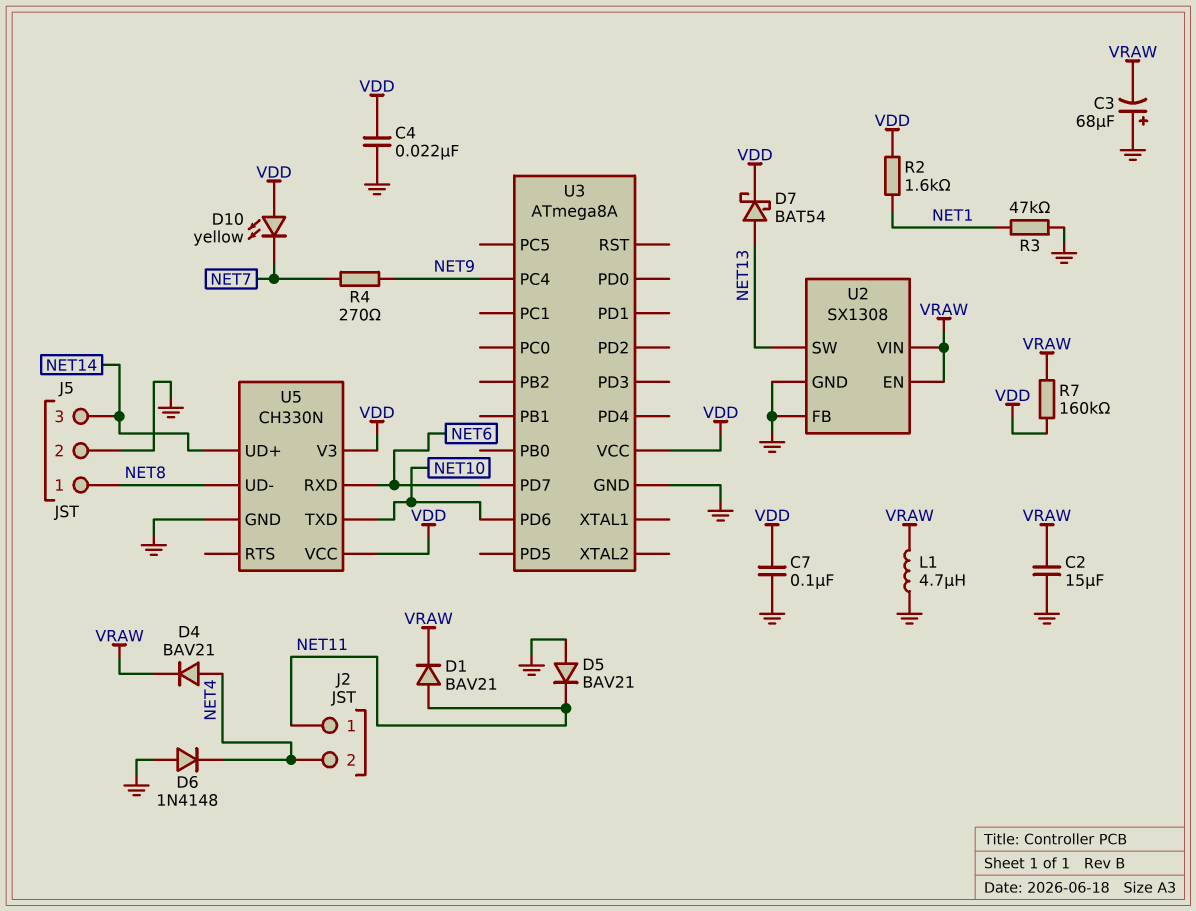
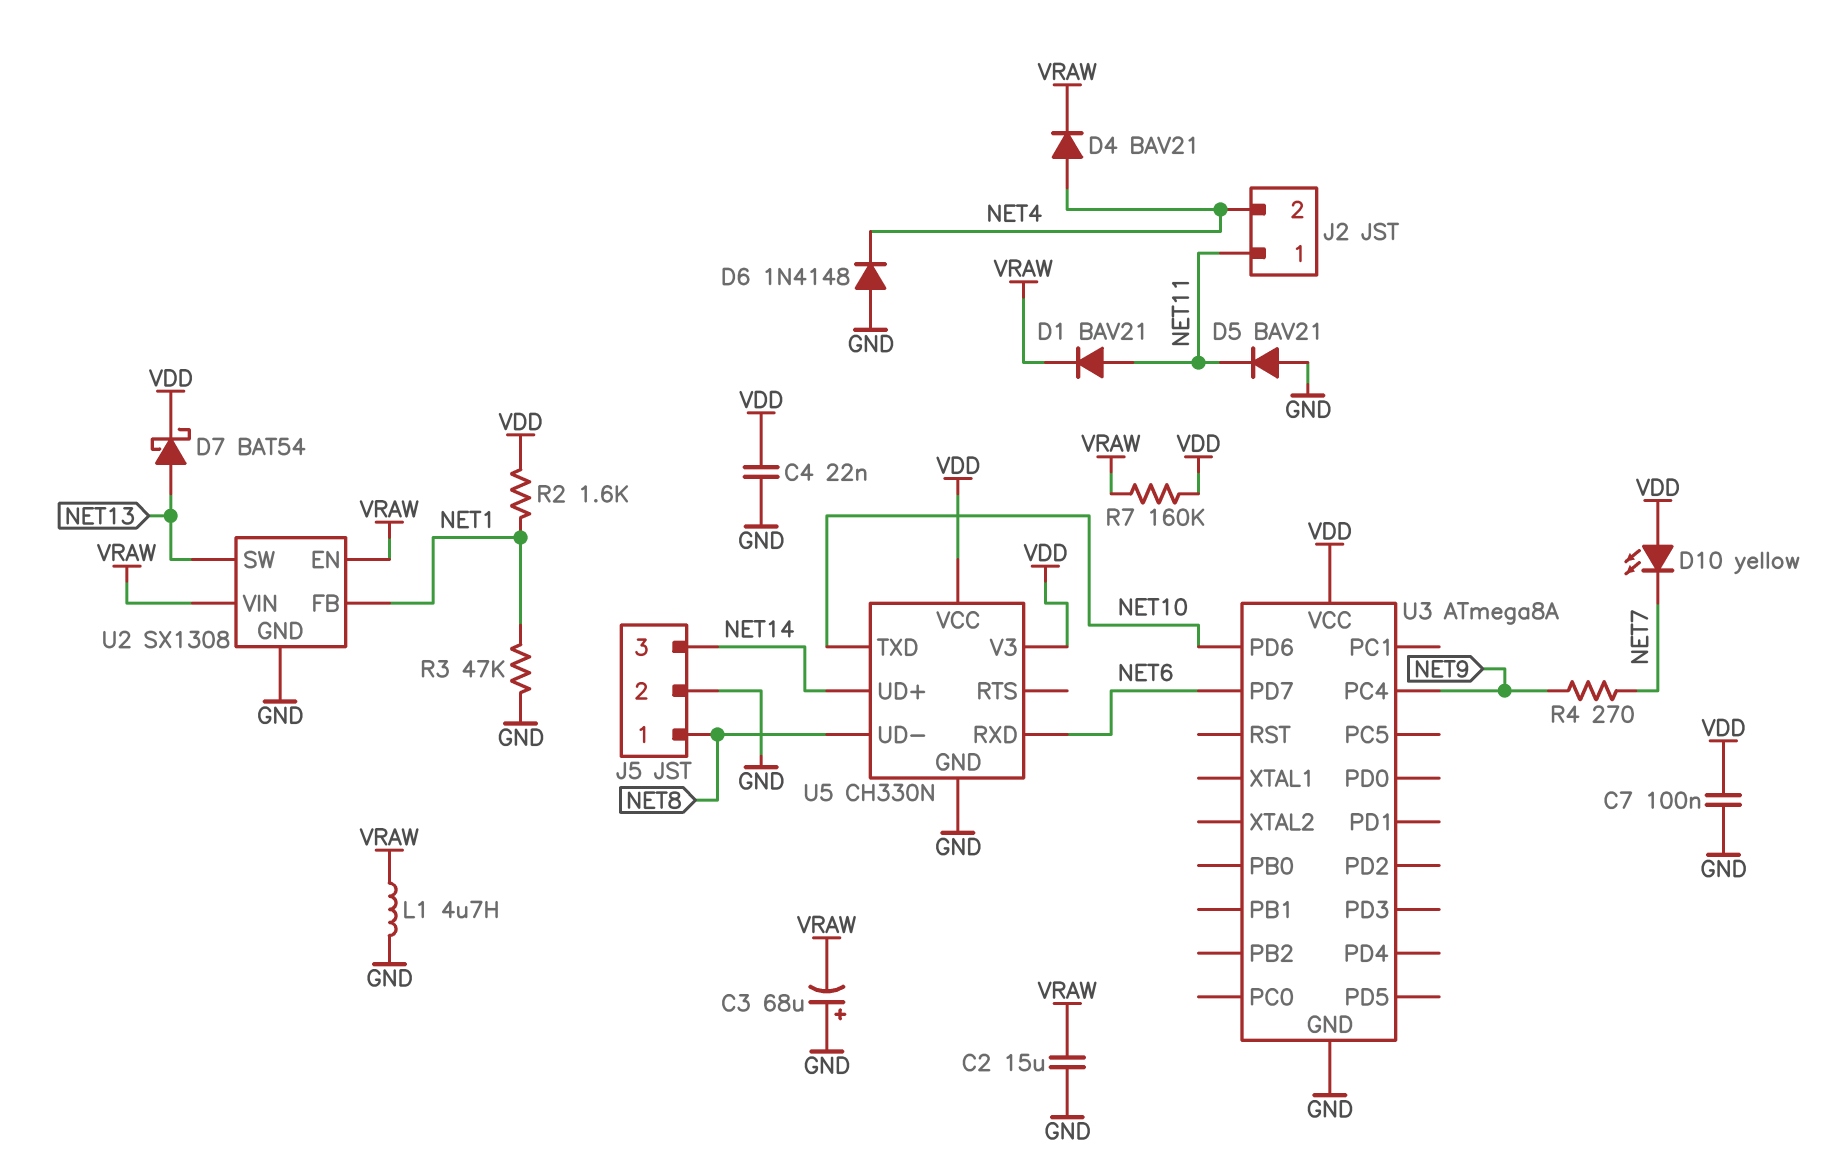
U2 pin FB: GND -> NET1

